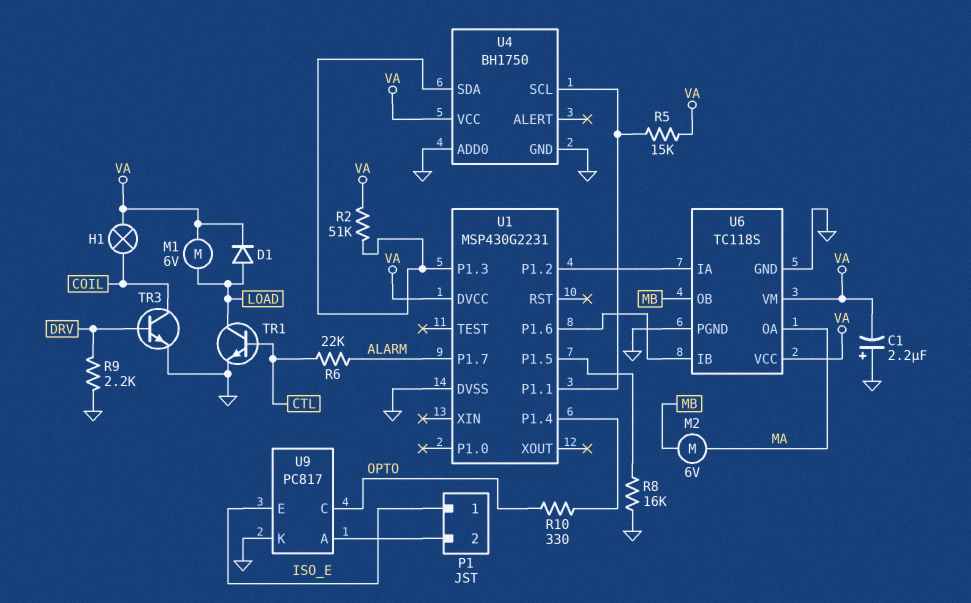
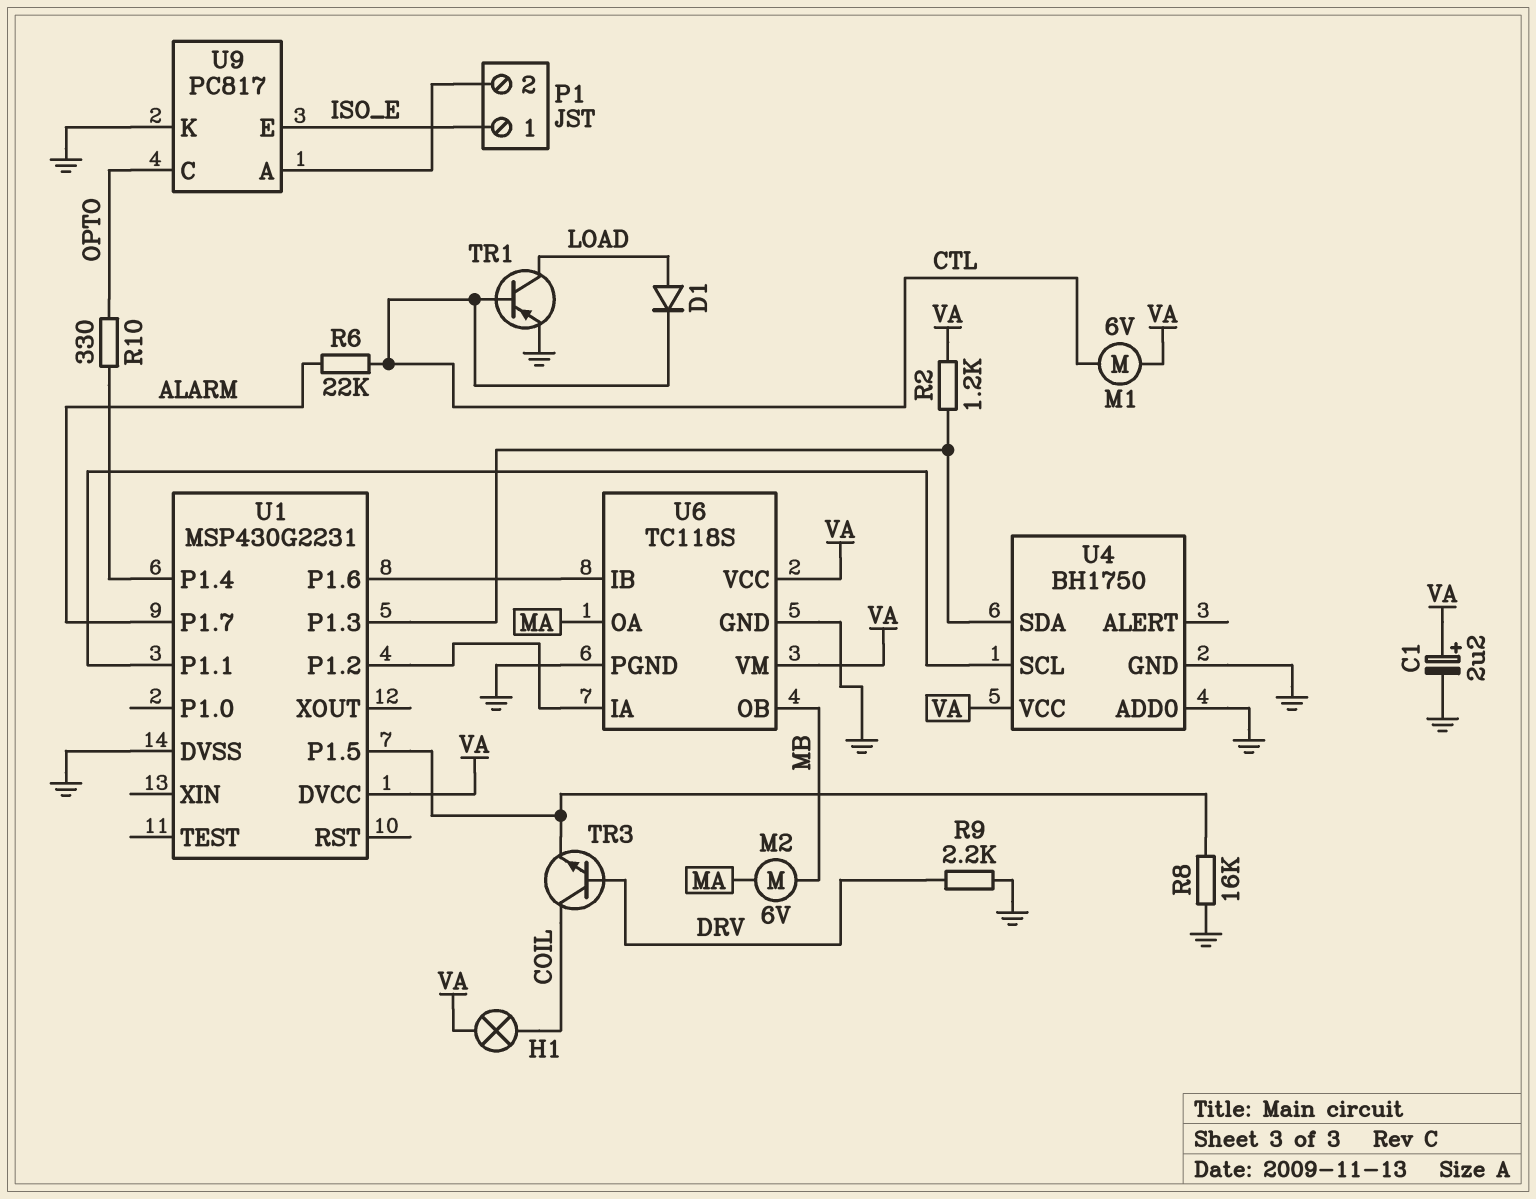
C1: 2.2uF (plus GND, minus VA) -> 2.2uF (plus VA, minus GND)
D1: diode (A LOAD, K VA) -> diode (A LOAD, K CTL)
M1: motor 6V (LOAD, VA) -> motor 6V (CTL, VA)
R2: 51k (U1/P1.3, VA) -> 1.2k (U1/P1.3, VA)
R5: 15k (U1/P1.1, VA) -> none
TR1: NPN (B CTL, C LOAD, E GND) -> PNP (B CTL, C LOAD, E GND)
TR3: NPN (B DRV, C COIL, E GND) -> NPN (B DRV, C COIL, E U1/P1.5)

